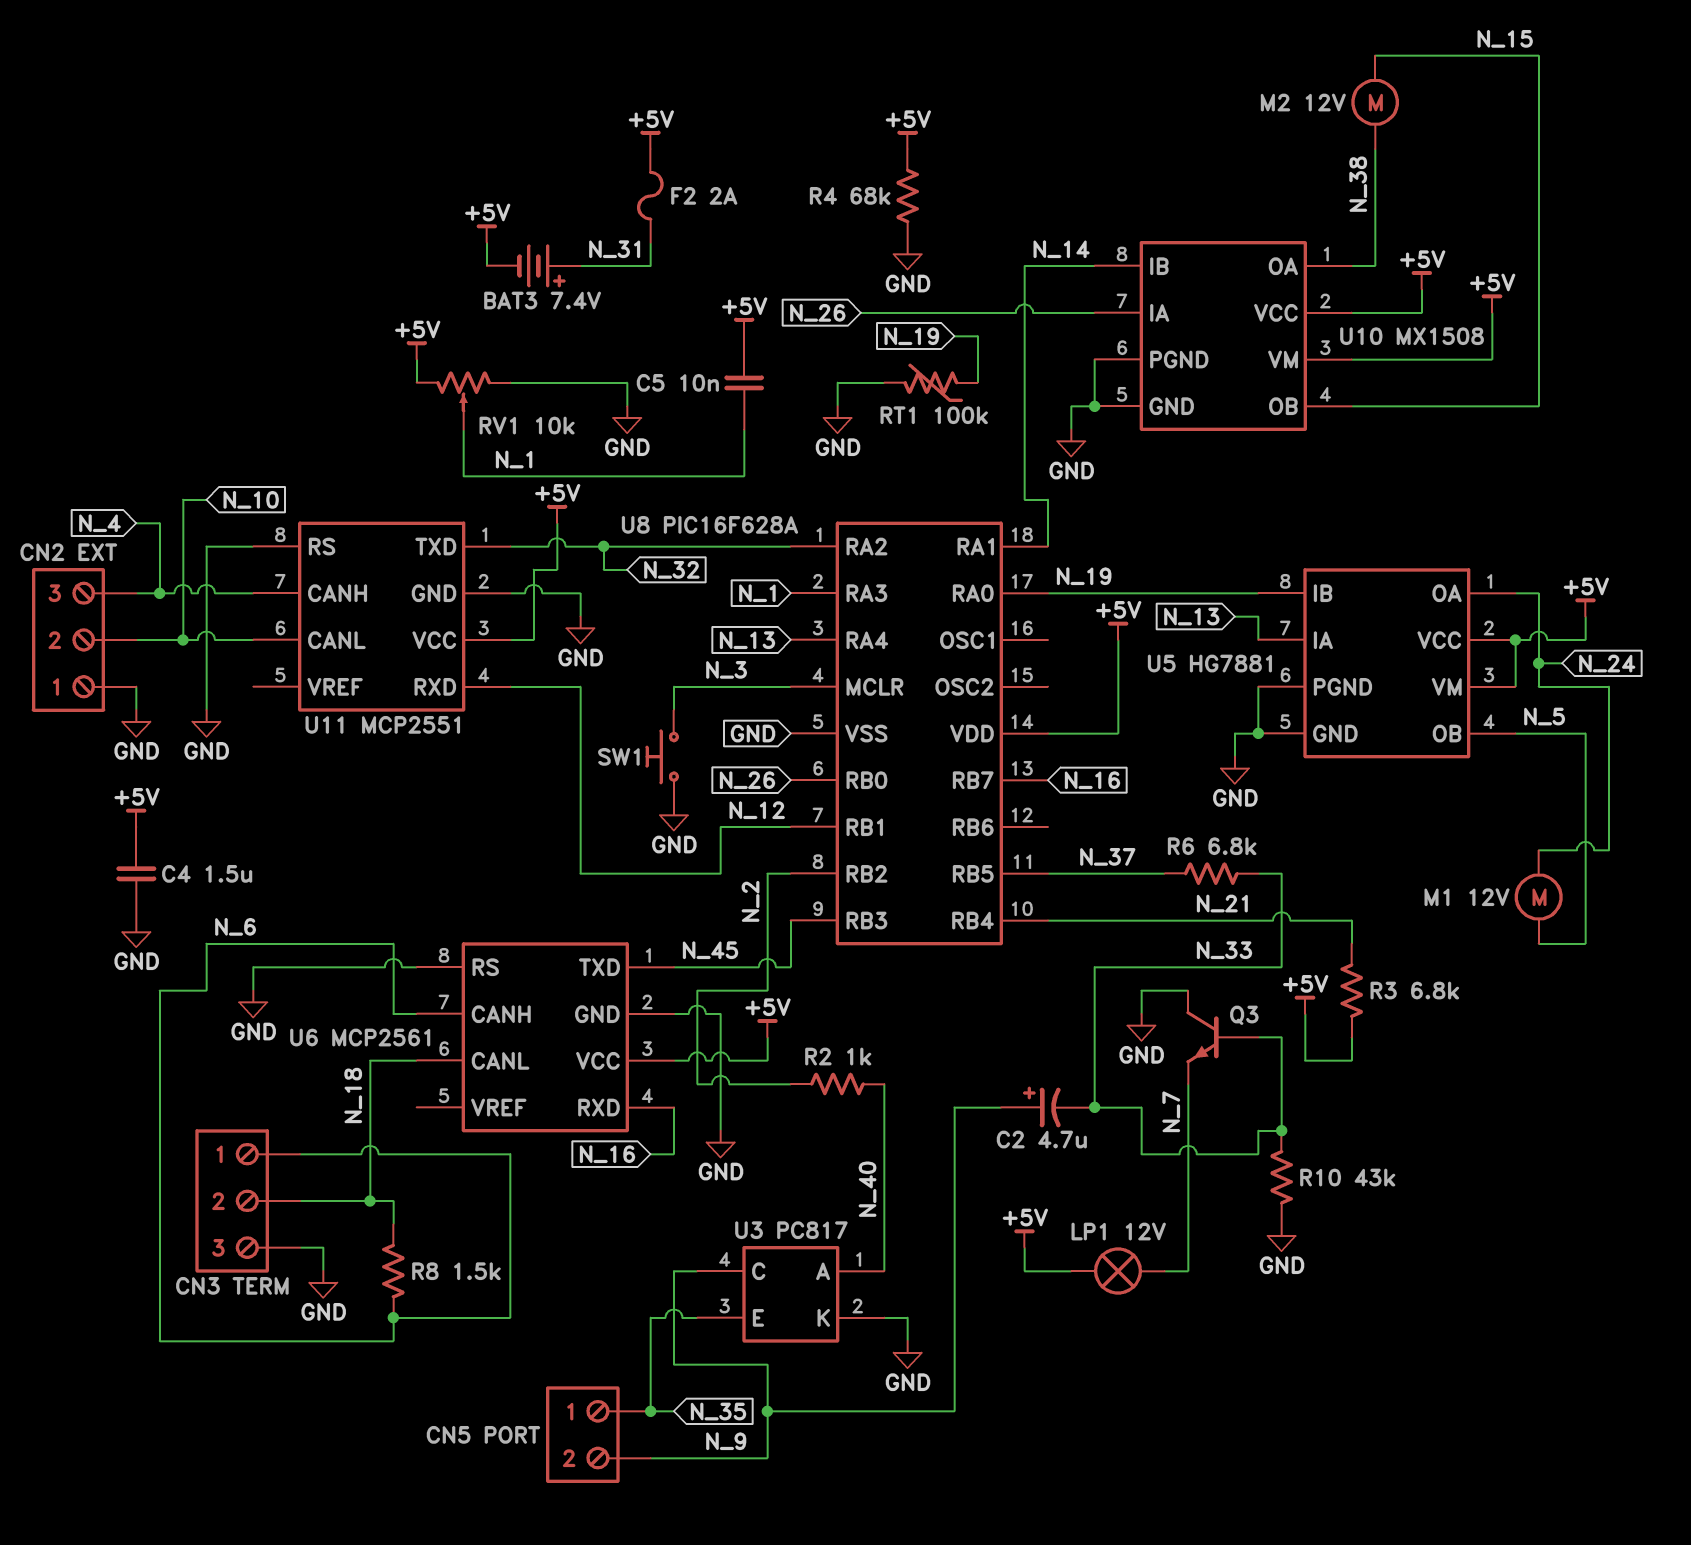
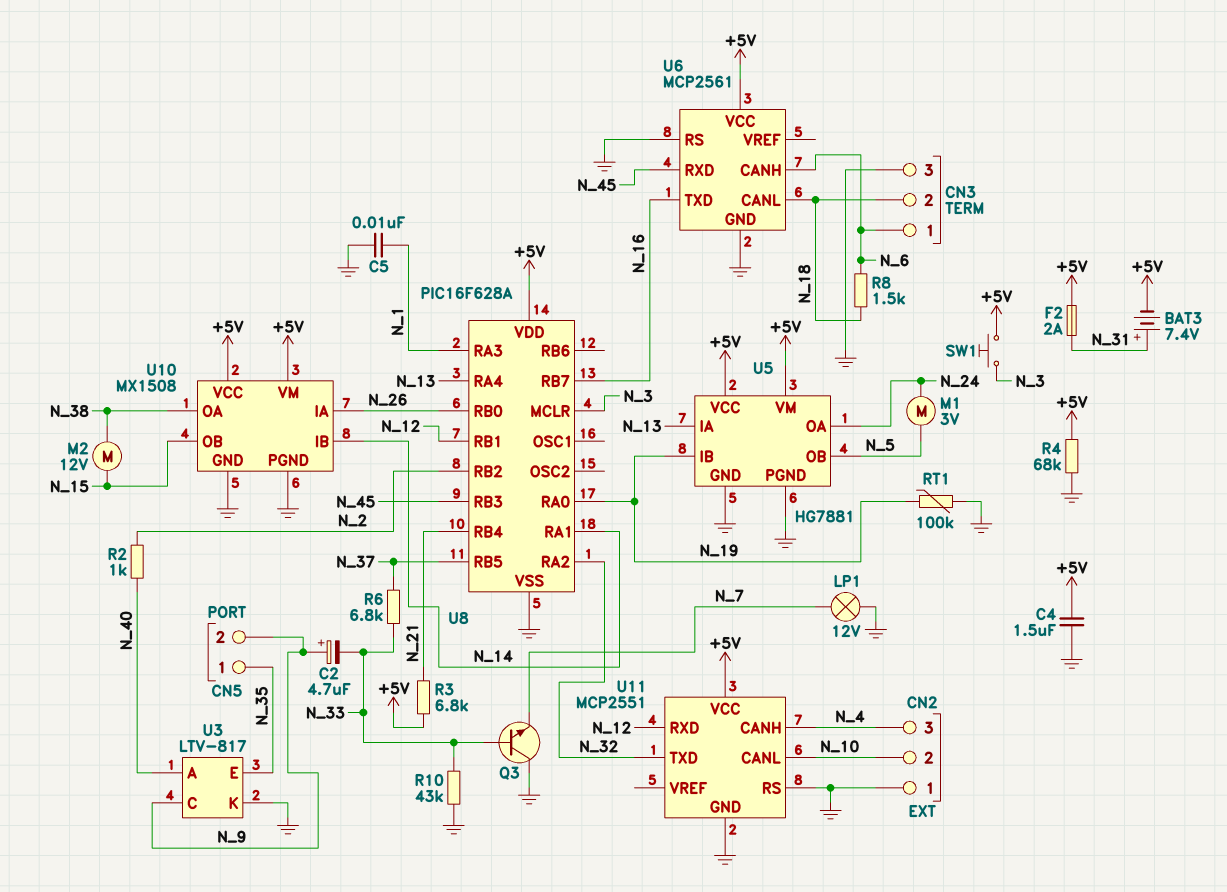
C5: 10nF (+5V, N_1) -> 10nF (GND, N_1)
LP1: lamp 12V (+5V, N_7) -> lamp 12V (GND, N_7)
M1: motor 12V (N_5, N_24) -> motor 3V (N_5, N_24)
RV1: 10k (+5V, GND, wiper N_1) -> none
SW1: button (GND, N_3) -> button (+5V, N_3)
U3: PC817 -> LTV-817
U6 pin RXD: N_16 -> N_45
U6 pin TXD: N_45 -> N_16

